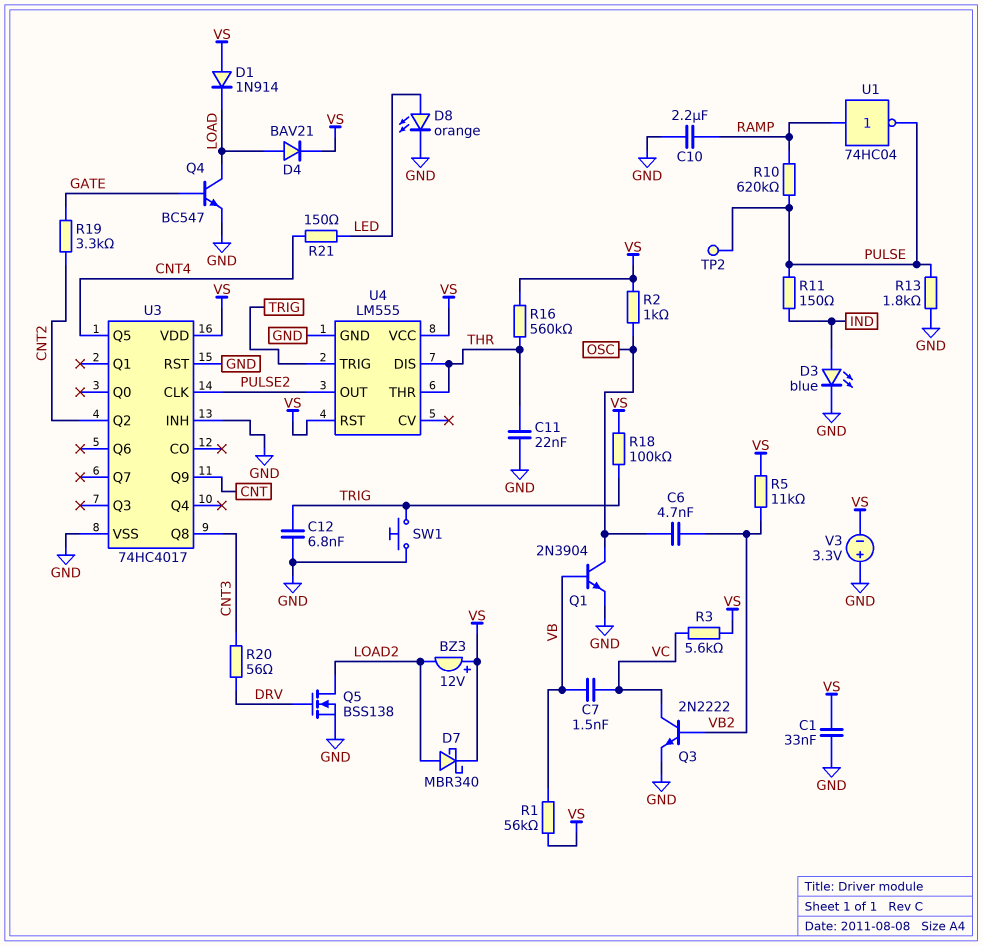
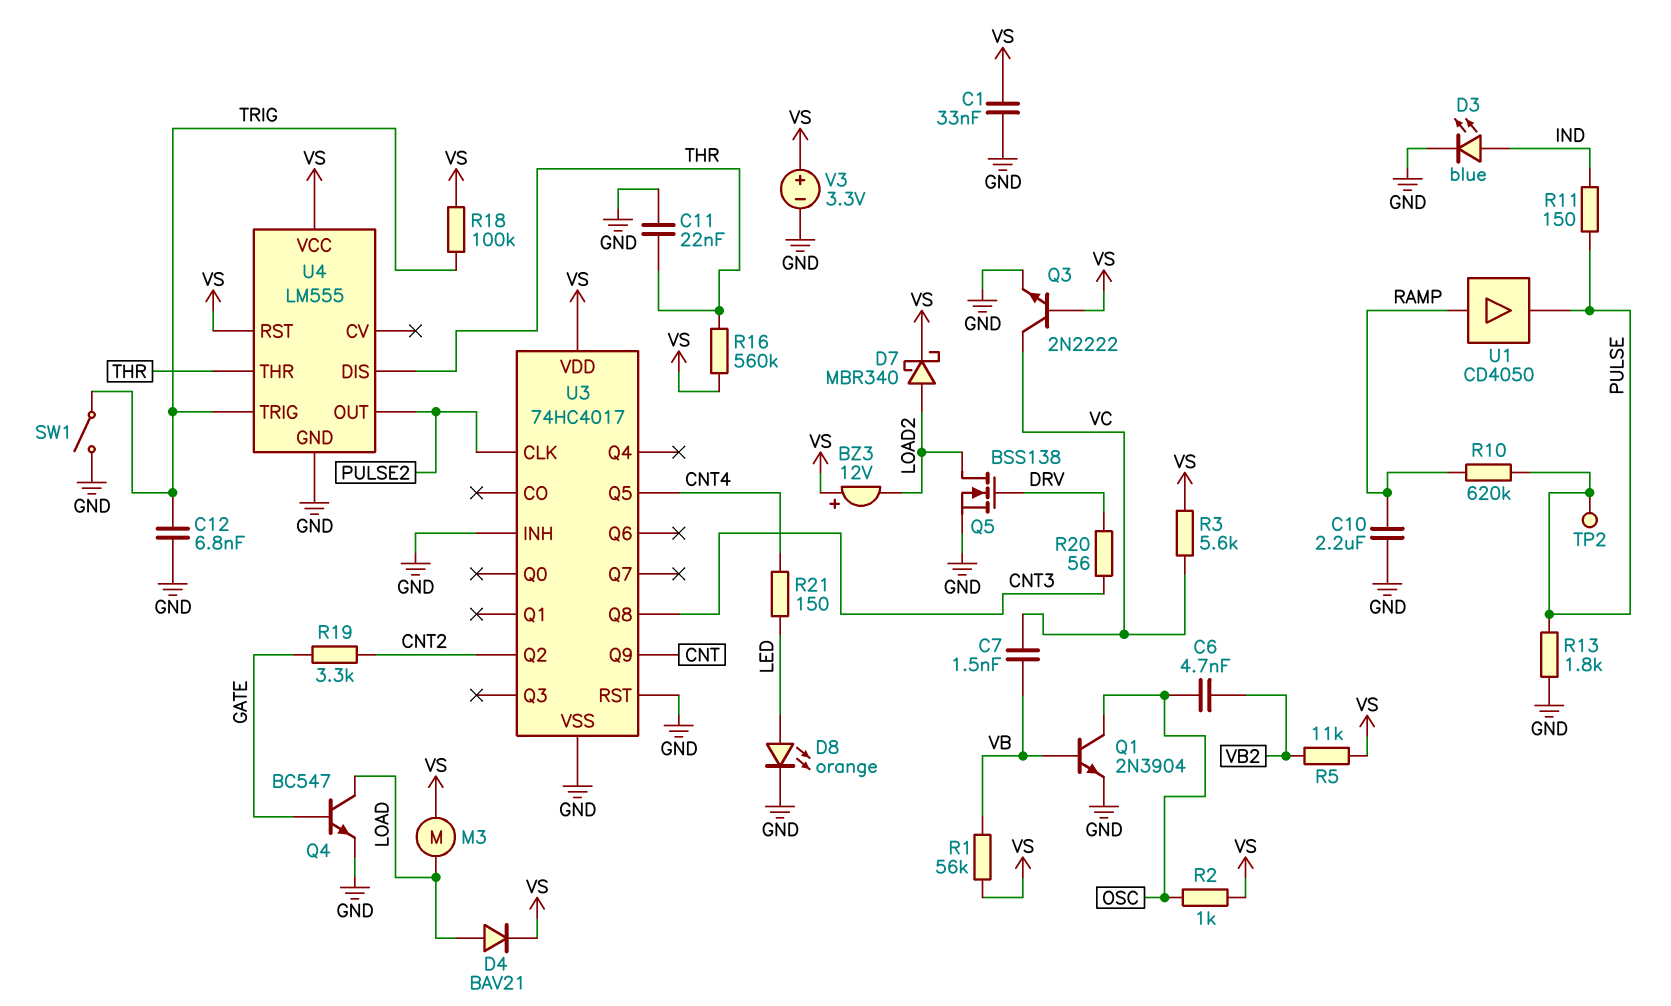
D1: diode 1N914 (A VS, K LOAD) -> none
M3: none -> motor (LOAD, VS)
Q3: NPN 2N2222 (B VB2, C VC, E GND) -> NPN 2N2222 (B VS, C VC, E GND)
SW1: button (GND, TRIG) -> switch (GND, TRIG)
U1: NOT 74HC04 (in RAMP, out PULSE) -> buffer CD4050 (in RAMP, out PULSE)
V3: 3.3V (plus GND, minus VS) -> 3.3V (plus VS, minus GND)

